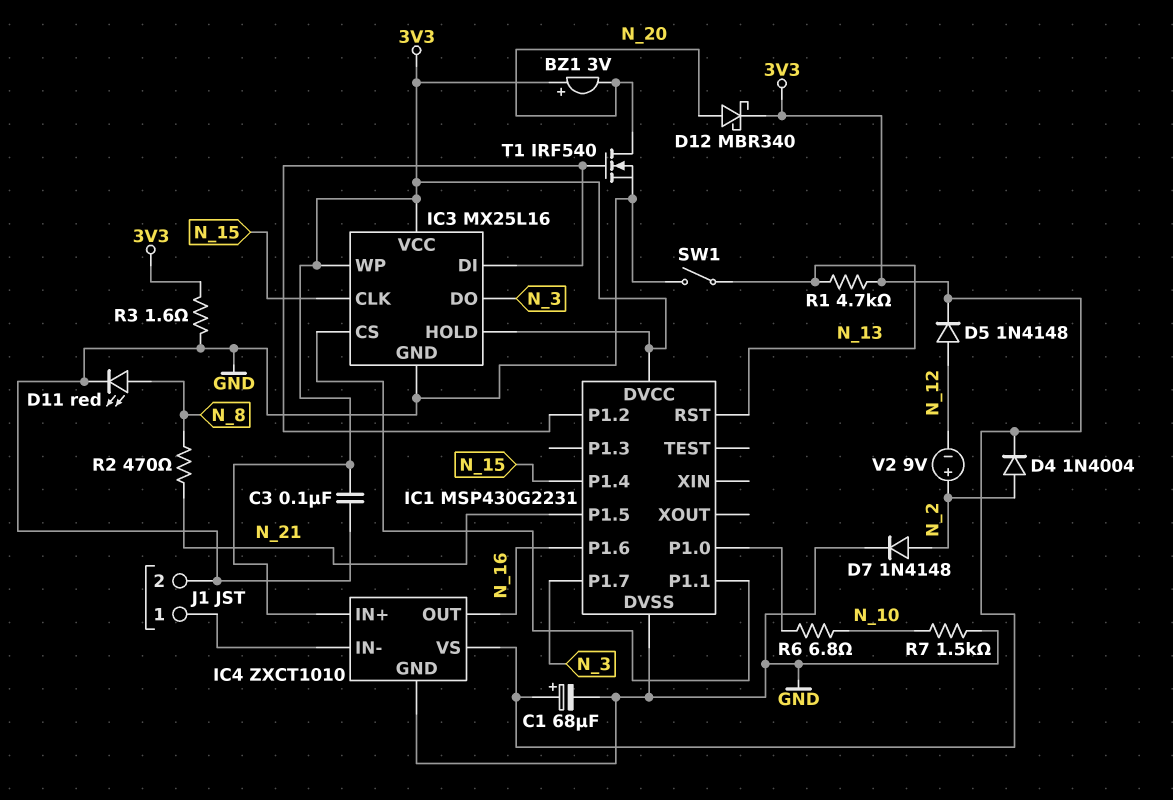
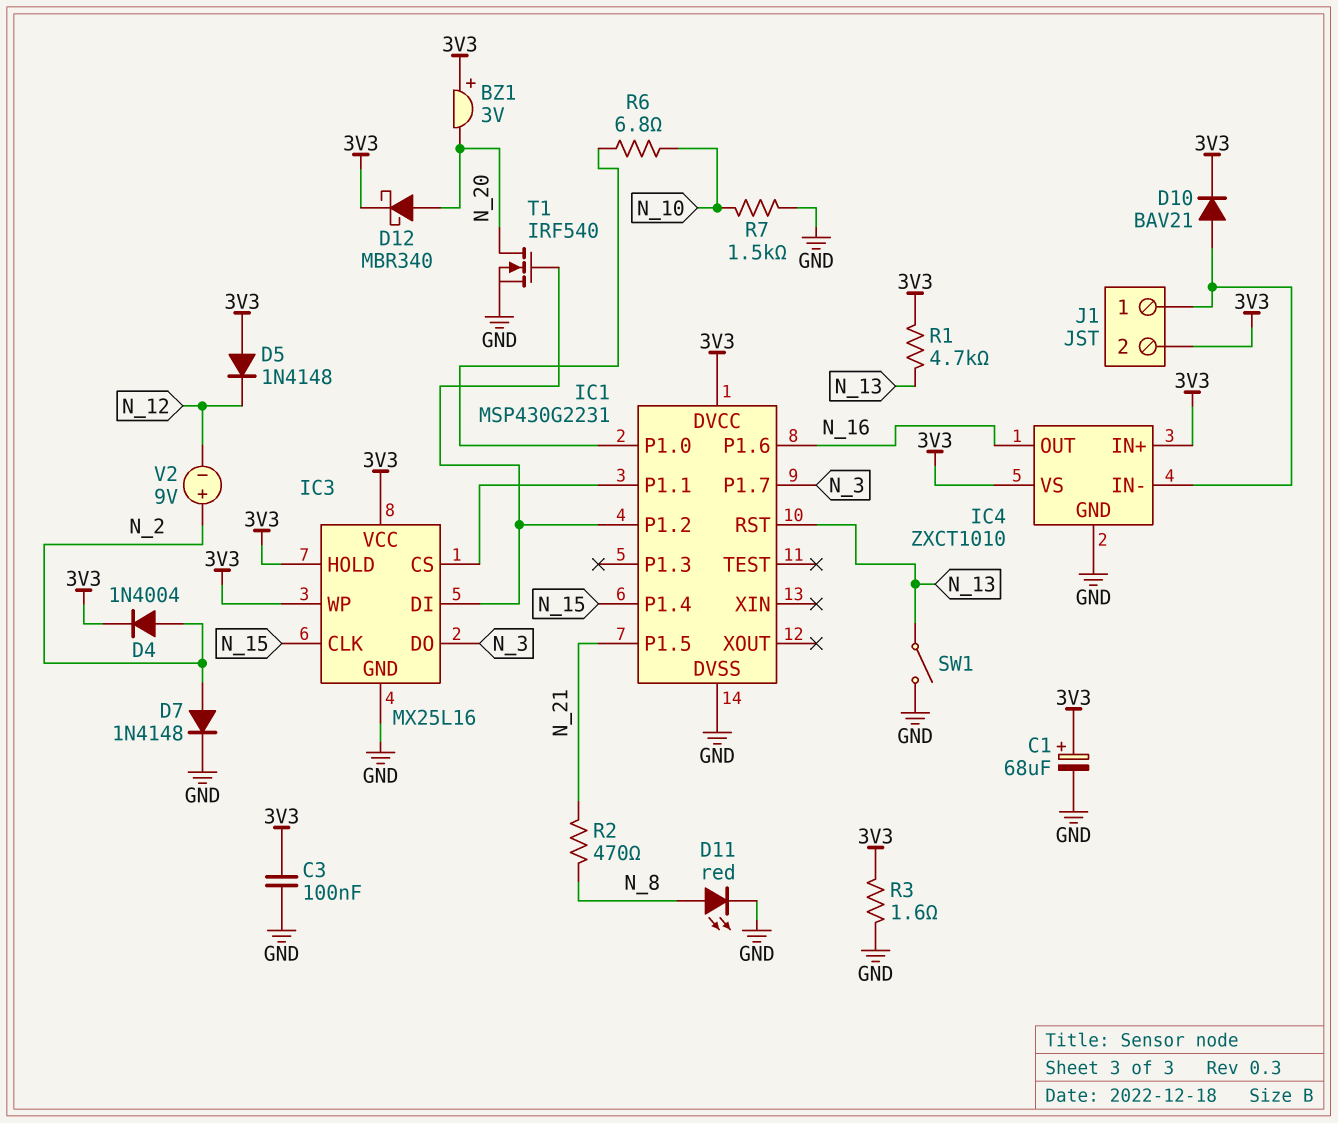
D5: diode 1N4148 (A N_12, K 3V3) -> diode 1N4148 (A 3V3, K N_12)
D10: none -> diode BAV21 (A IC4/IN-, K 3V3)
J1 pin 2: GND -> 3V3

